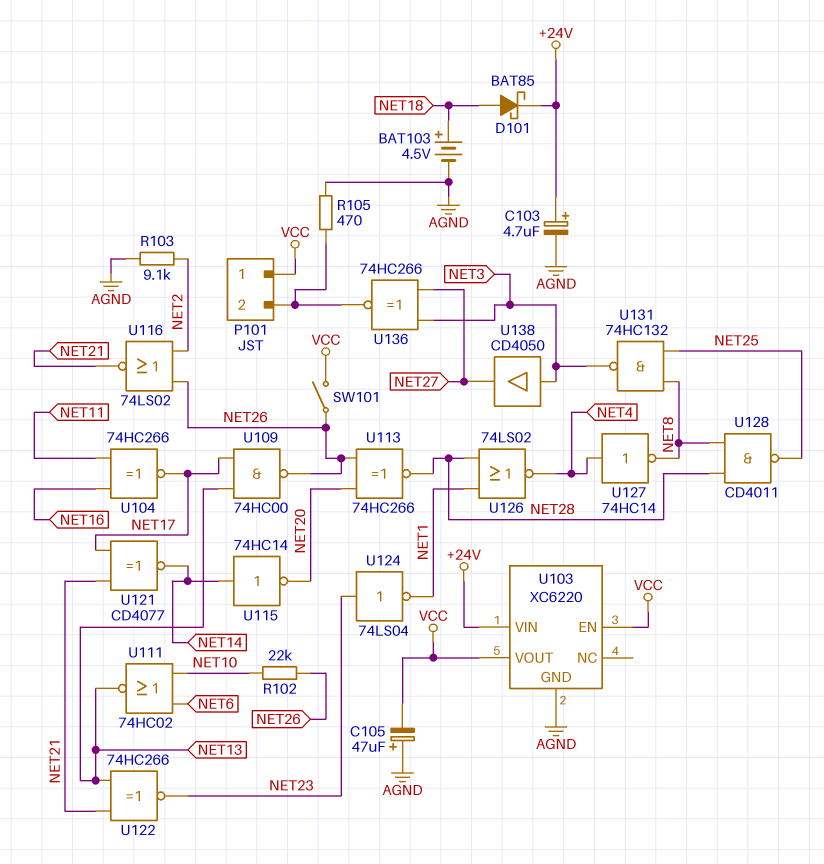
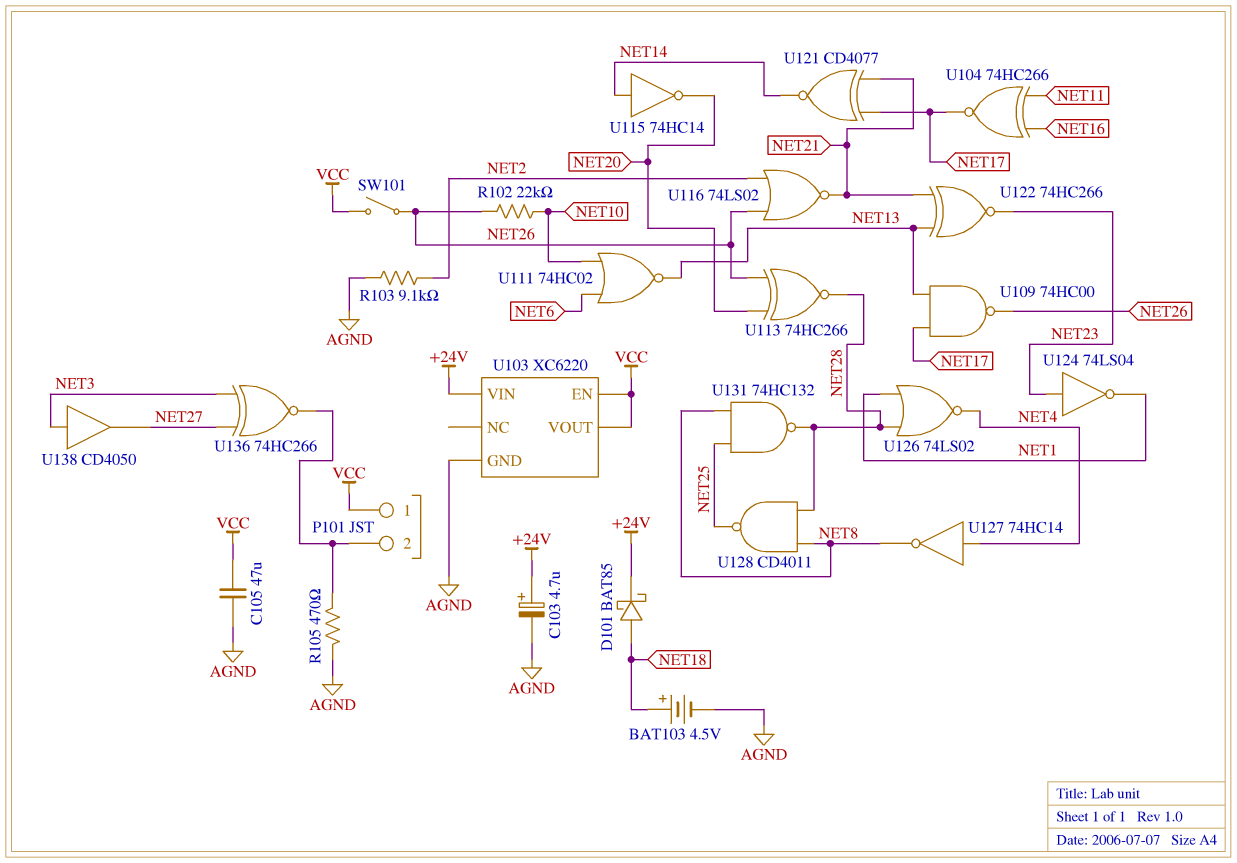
C105: 47uF (plus AGND, minus VCC) -> 47uF (AGND, VCC)
U131: NAND 74HC132 (in NET8, in NET25, out NET3) -> NAND 74HC132 (in NET8, in NET25, out NET28)

